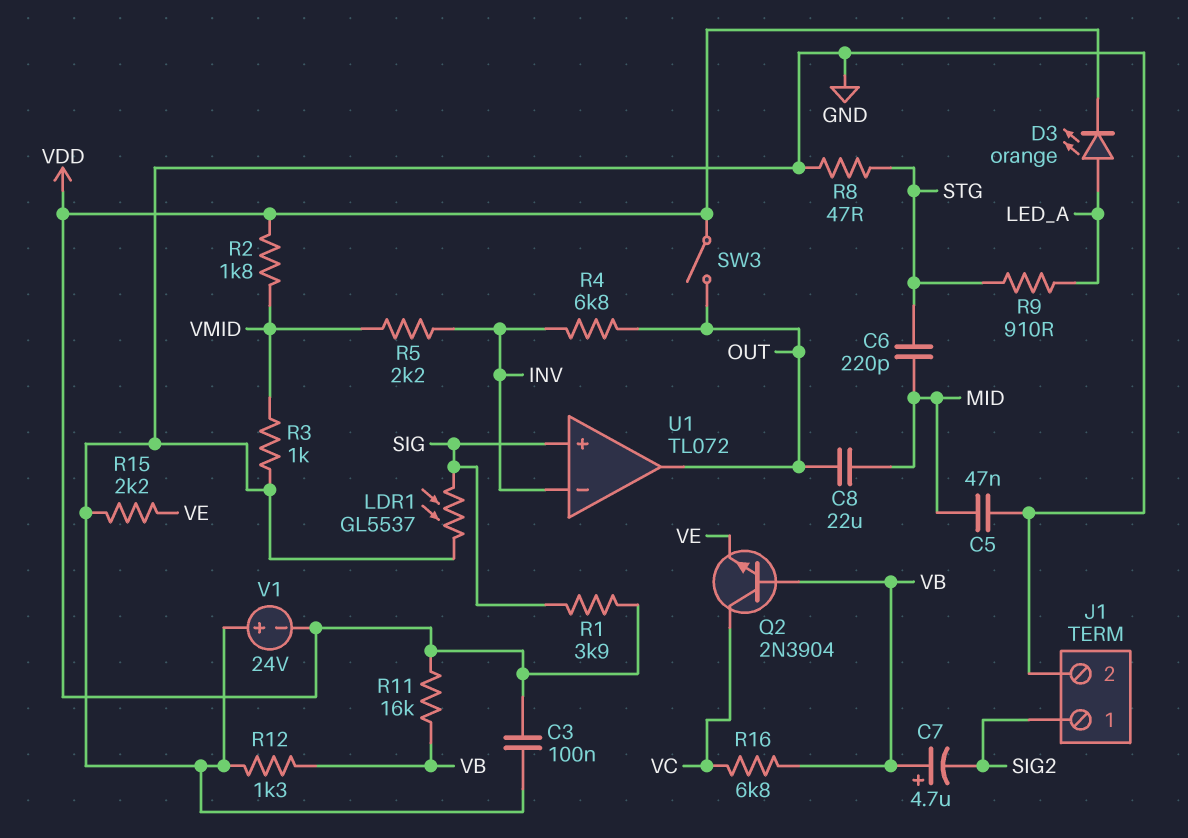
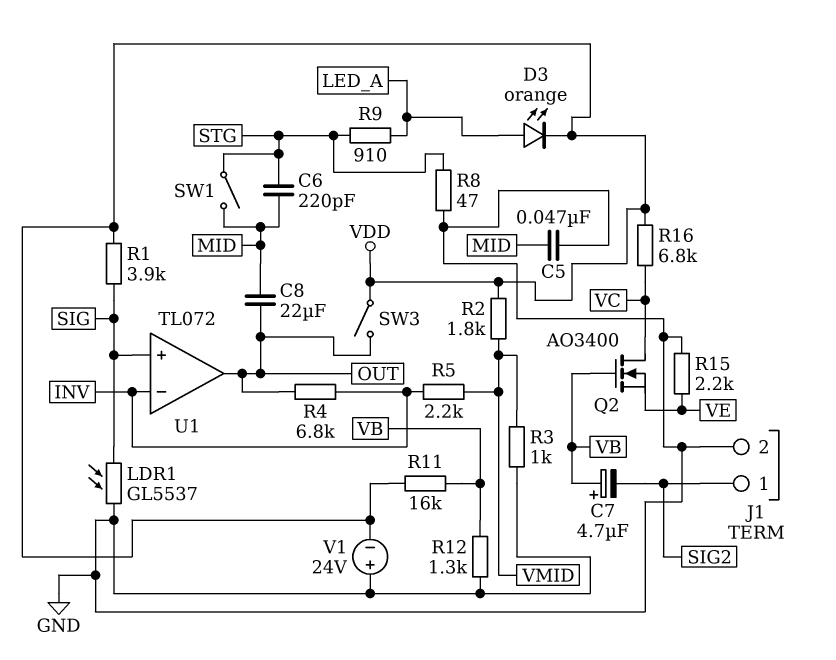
C3: 100nF (GND, VDD) -> none
Q2: NPN 2N3904 (B VB, C VC, E VE) -> NMOS AO3400 (G VB, D VC, S VE)
R16: 6.8k (VB, VC) -> 6.8k (VC, VDD)
SW1: none -> switch (MID, STG)

